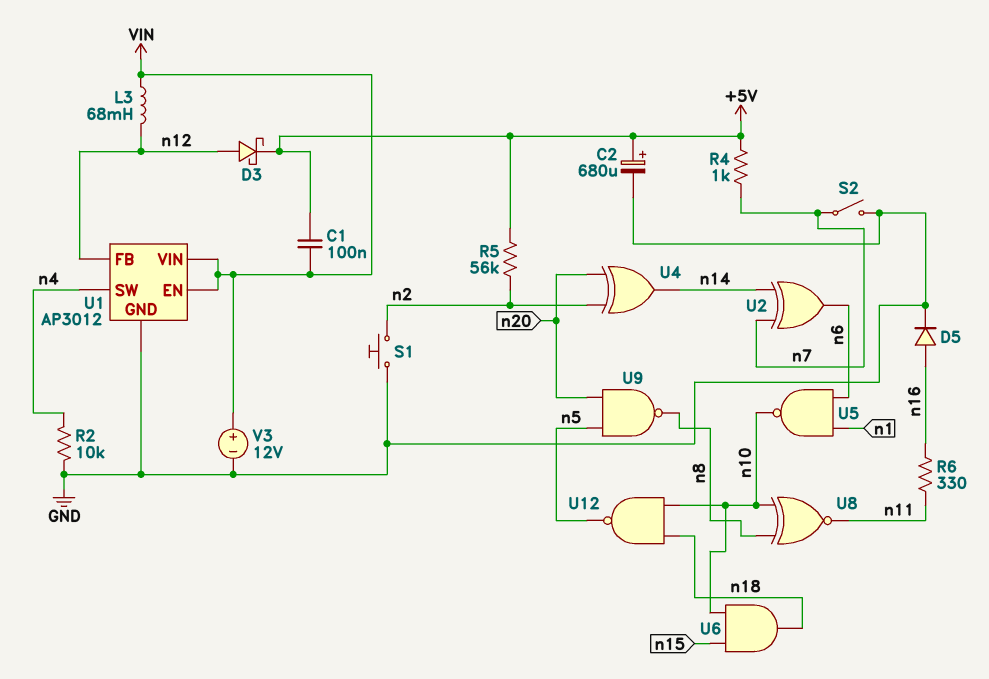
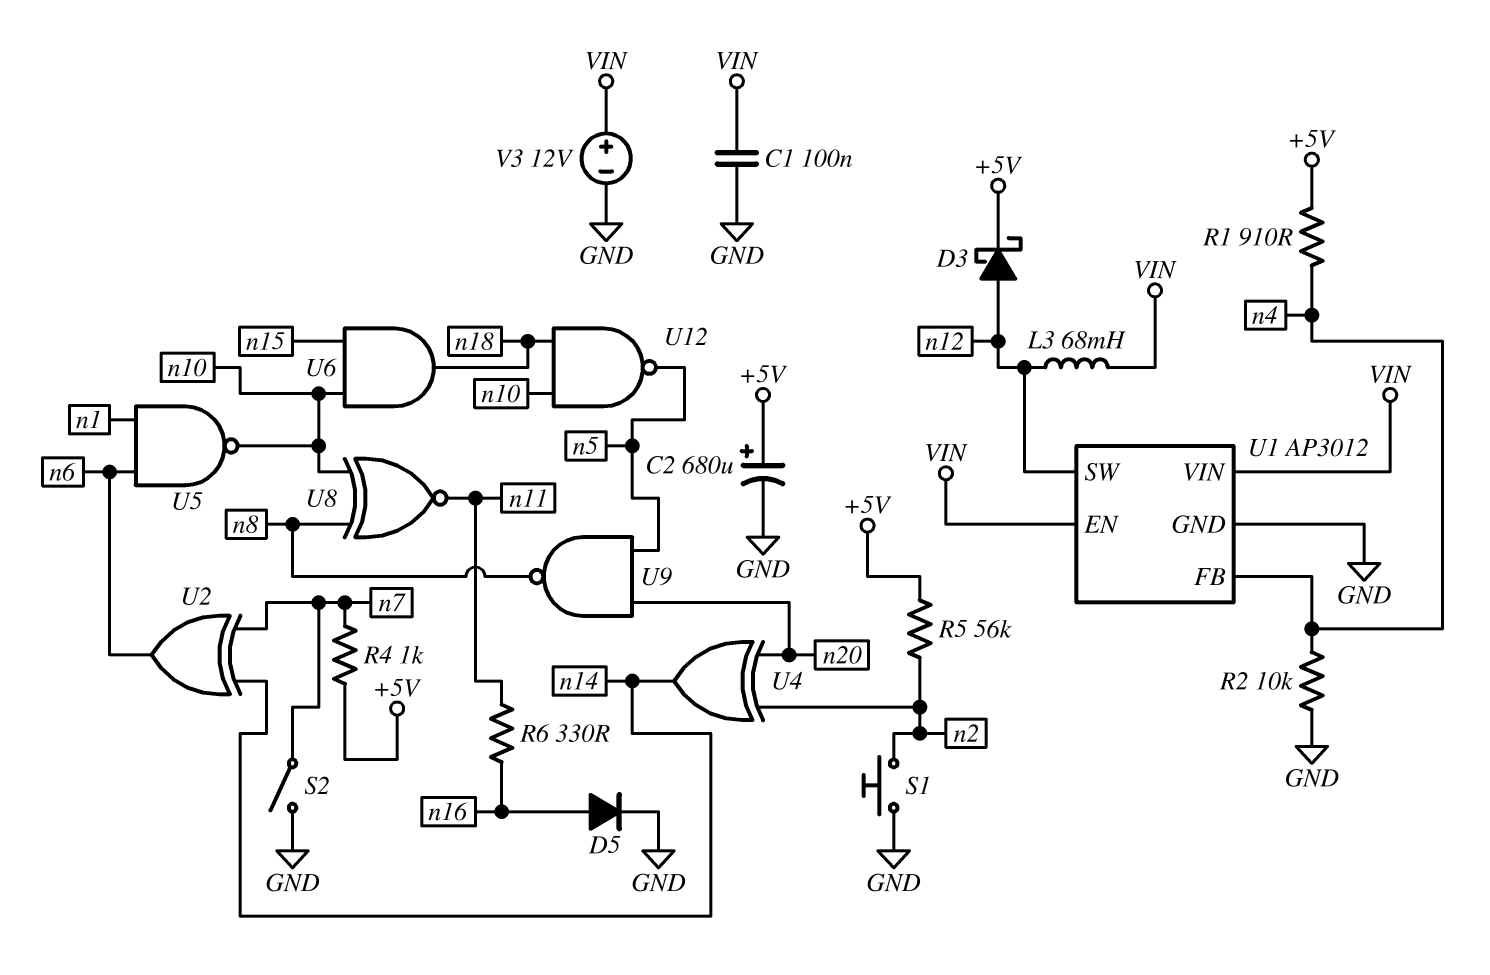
C1: 100nF (+5V, VIN) -> 100nF (GND, VIN)
R1: none -> 910 (+5V, n4)
U1 pin FB: n12 -> n4
U1 pin SW: n4 -> n12

